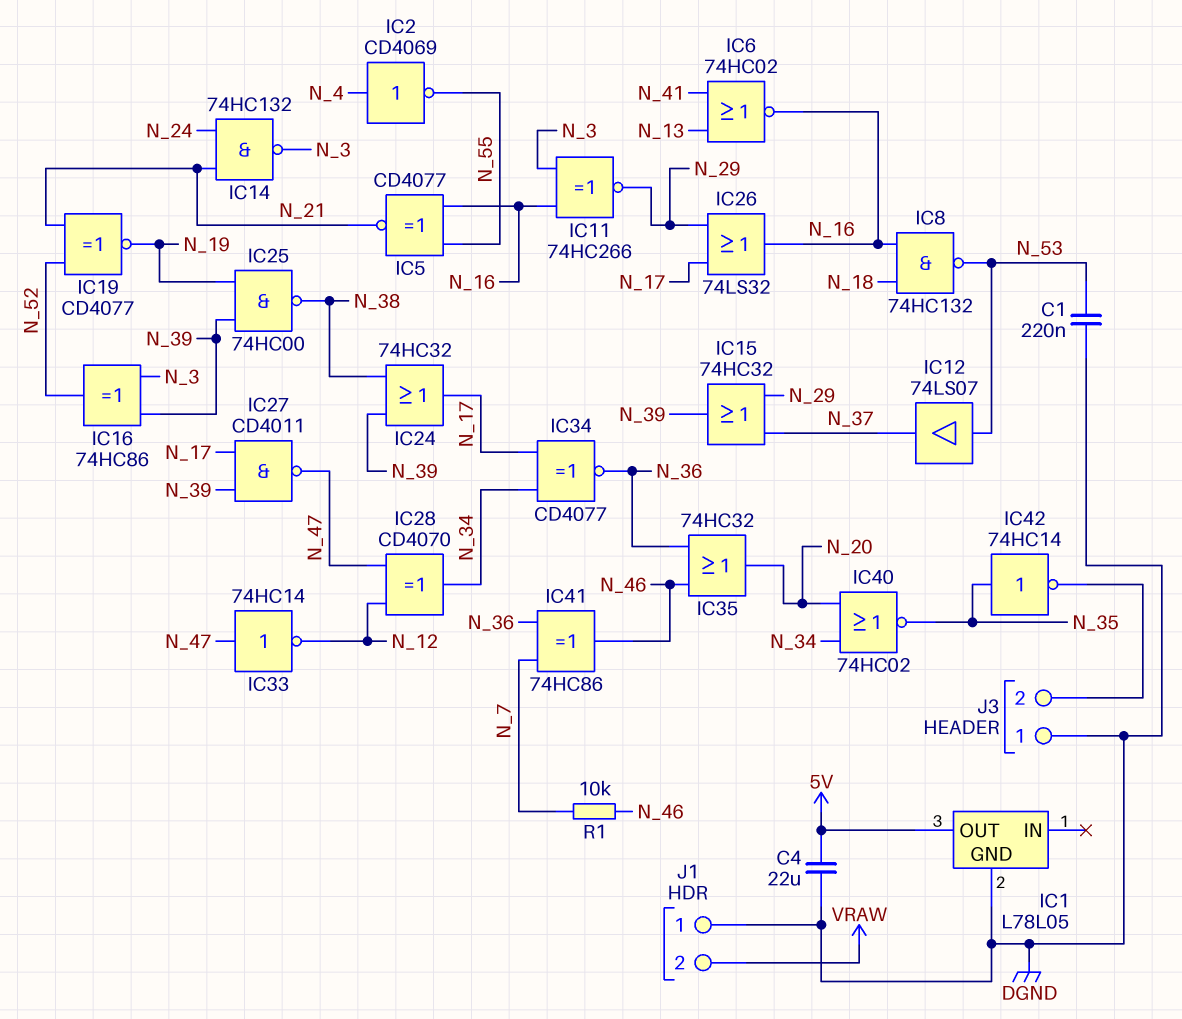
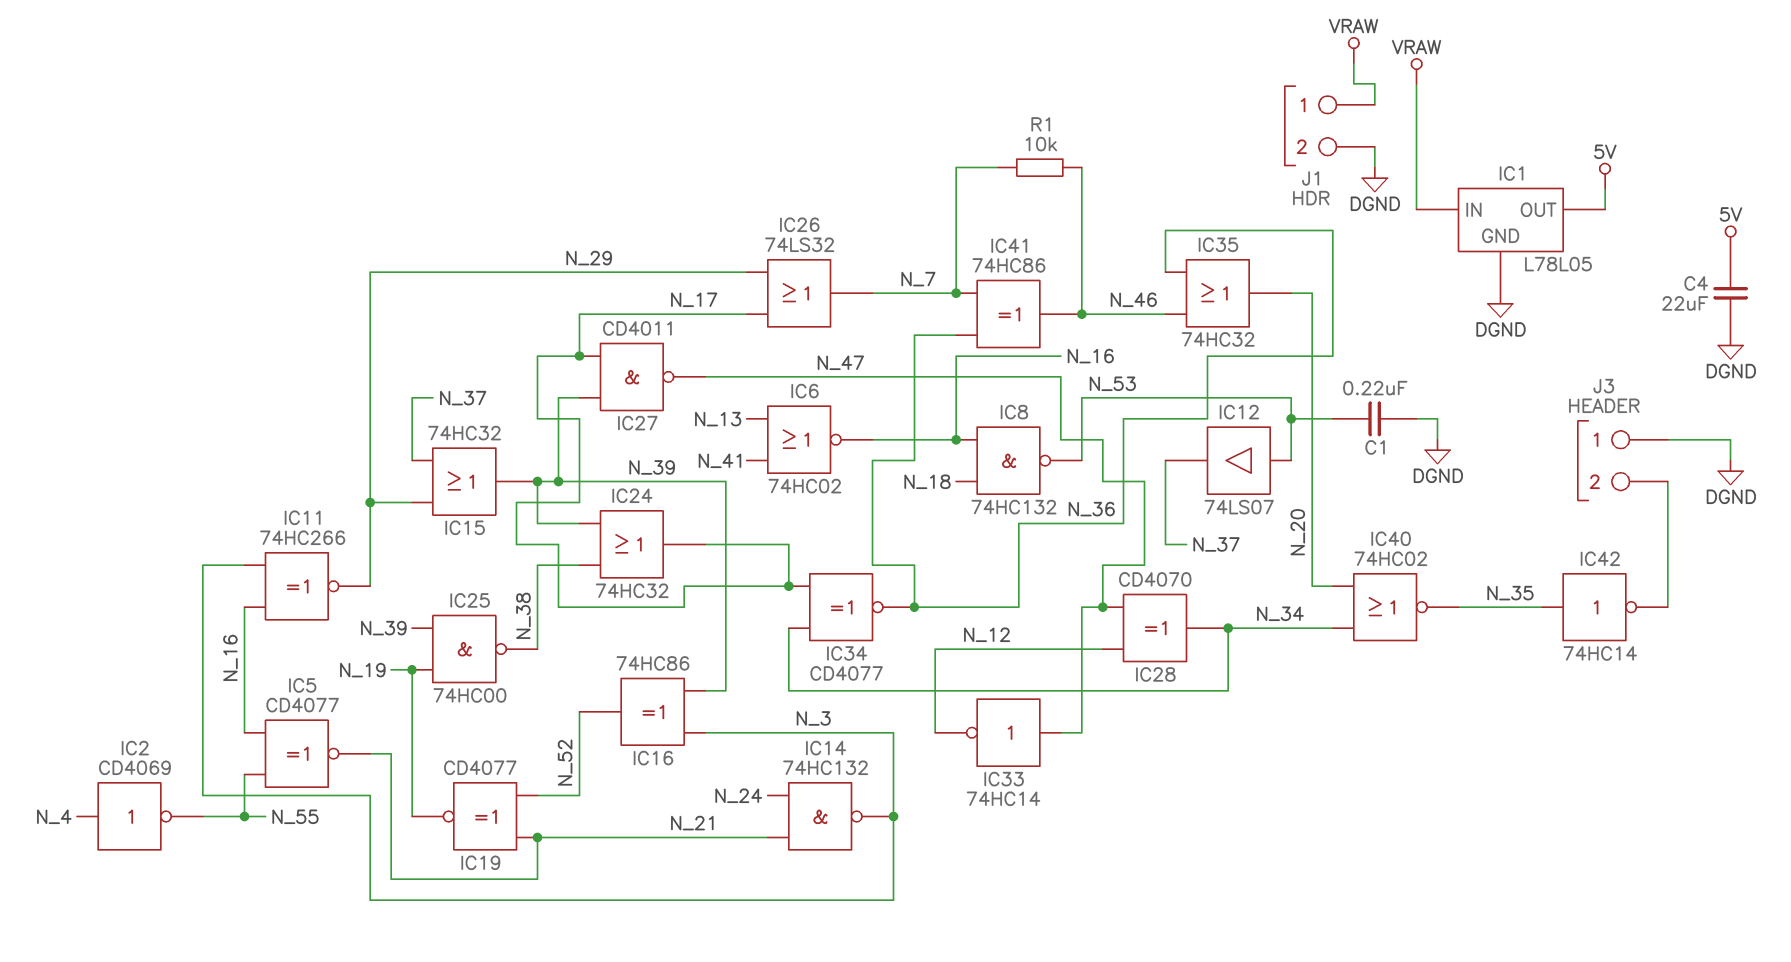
IC1 pin IN: none -> VRAW
IC26: OR 74LS32 (in N_17, in N_29, out N_16) -> OR 74LS32 (in N_17, in N_29, out N_7)
J1 pin 1: DGND -> VRAW
J1 pin 2: VRAW -> DGND

